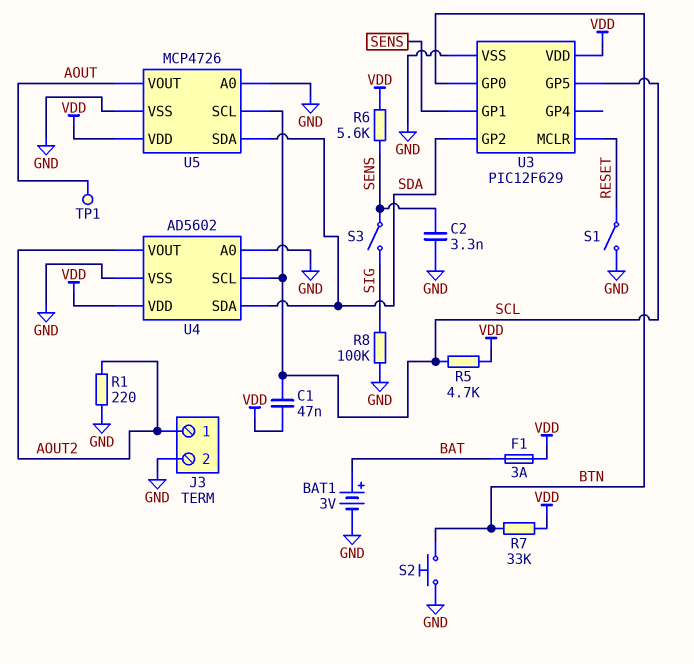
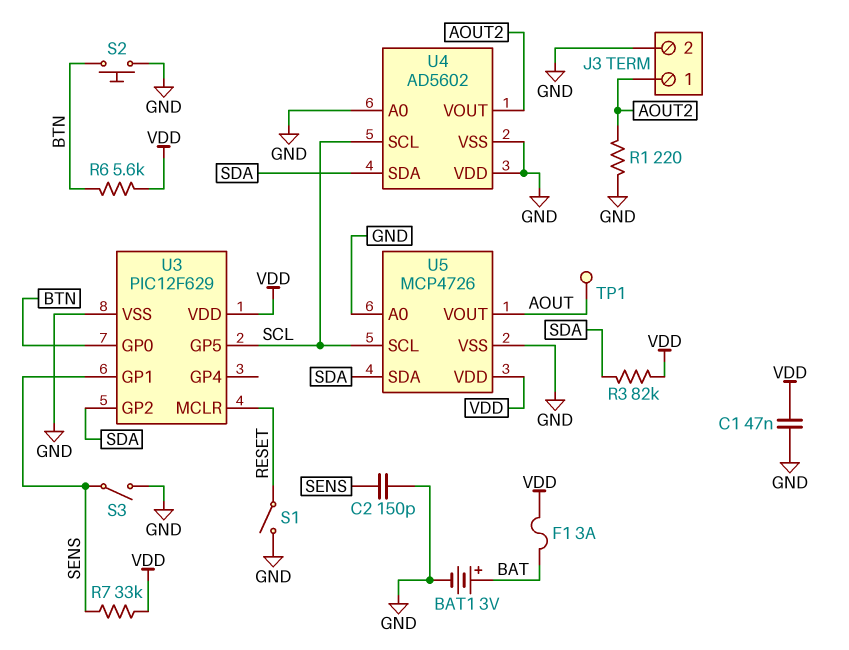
C1: 47nF (SCL, VDD) -> 47nF (GND, VDD)
C2: 3.3nF (GND, SENS) -> 150pF (GND, SENS)
R3: none -> 82k (SDA, VDD)
R5: 4.7k (SCL, VDD) -> none
R6: 5.6k (SENS, VDD) -> 5.6k (BTN, VDD)
R7: 33k (BTN, VDD) -> 33k (SENS, VDD)
R8: 100k (GND, SIG) -> none
S3: switch (SENS, SIG) -> switch (GND, SENS)
U4 pin VDD: VDD -> GND

